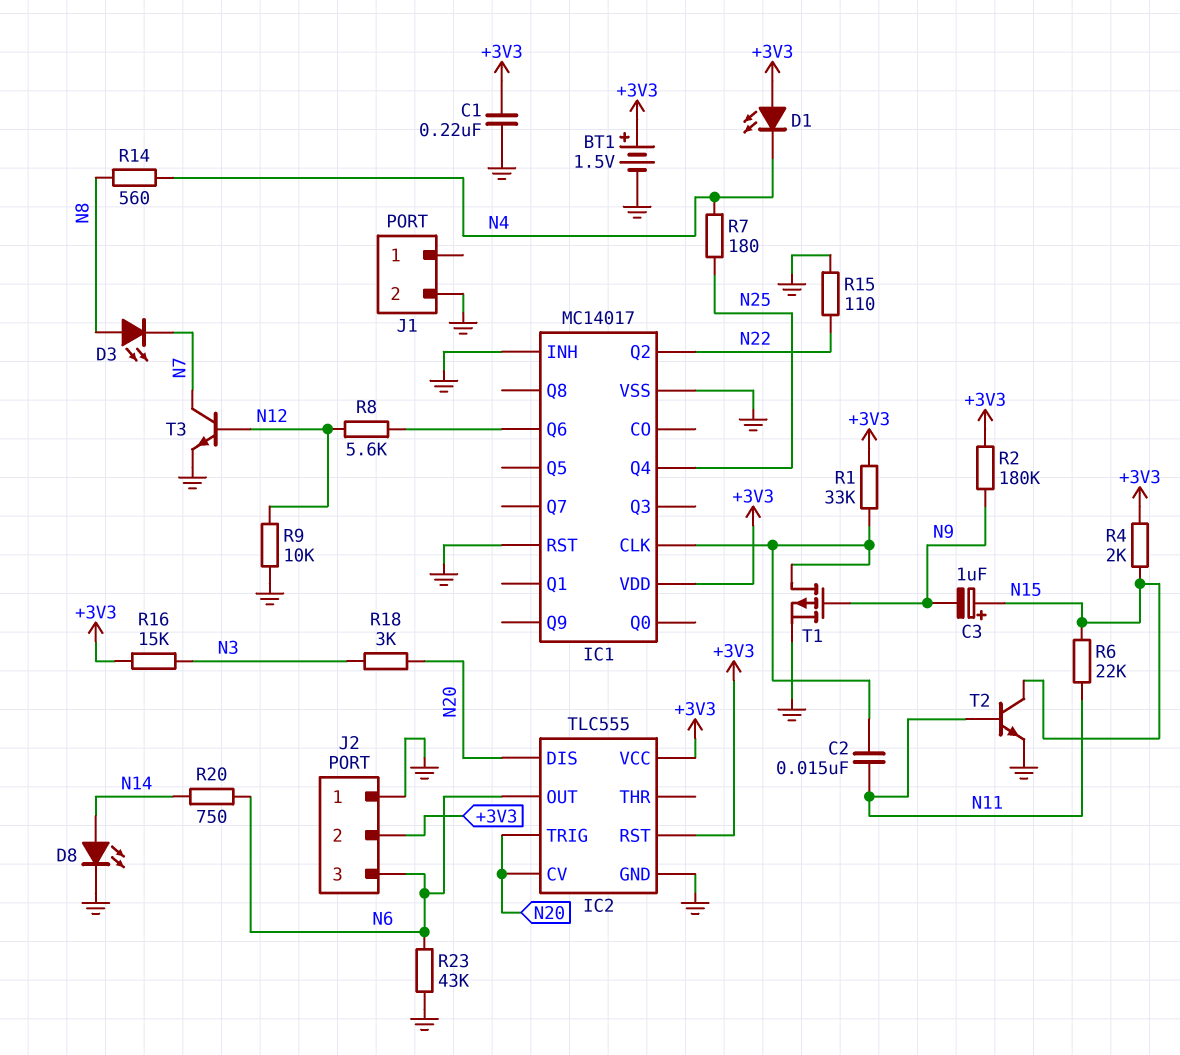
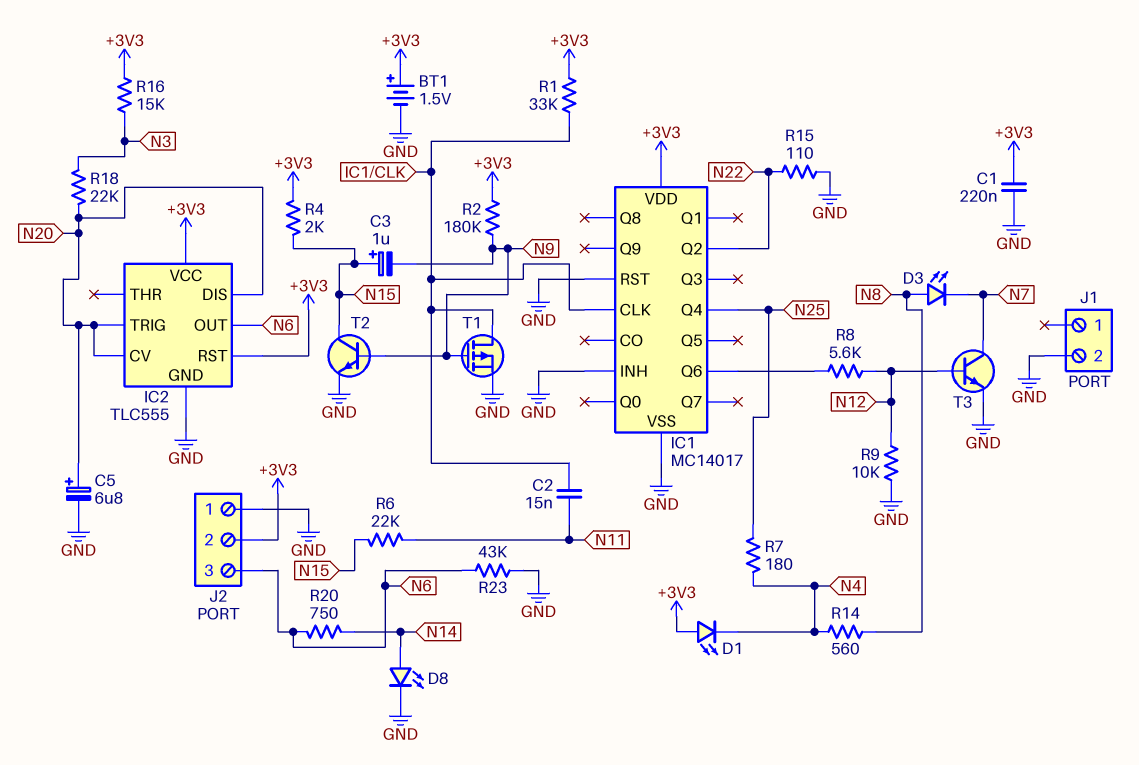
C5: none -> 6.8uF (plus N20, minus GND)
R18: 3k (N3, N20) -> 22k (N3, N20)
T2: NPN (B N11, C N15, E GND) -> NPN (B N9, C N15, E GND)

